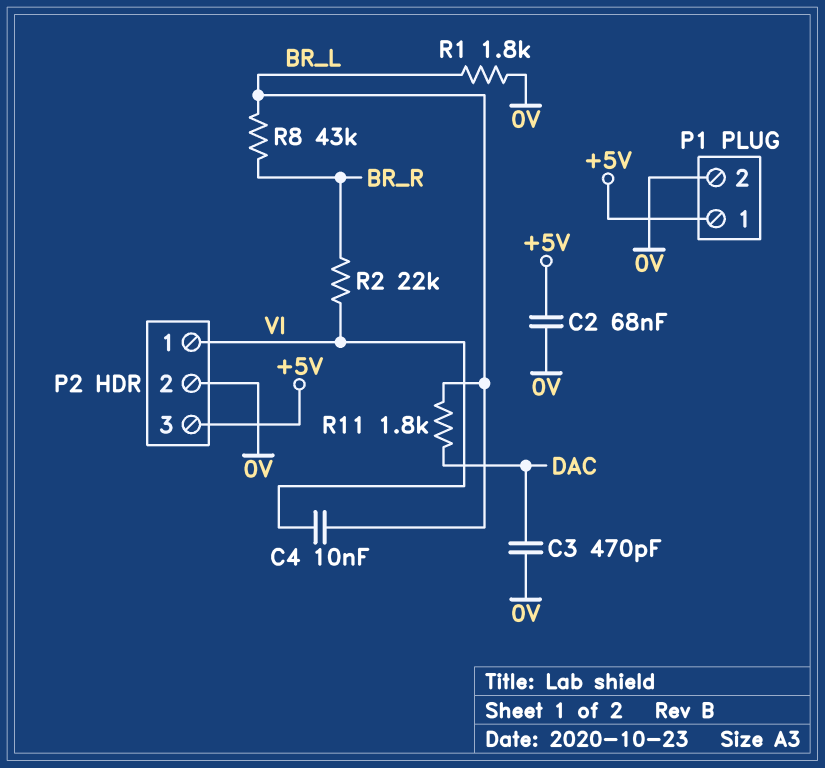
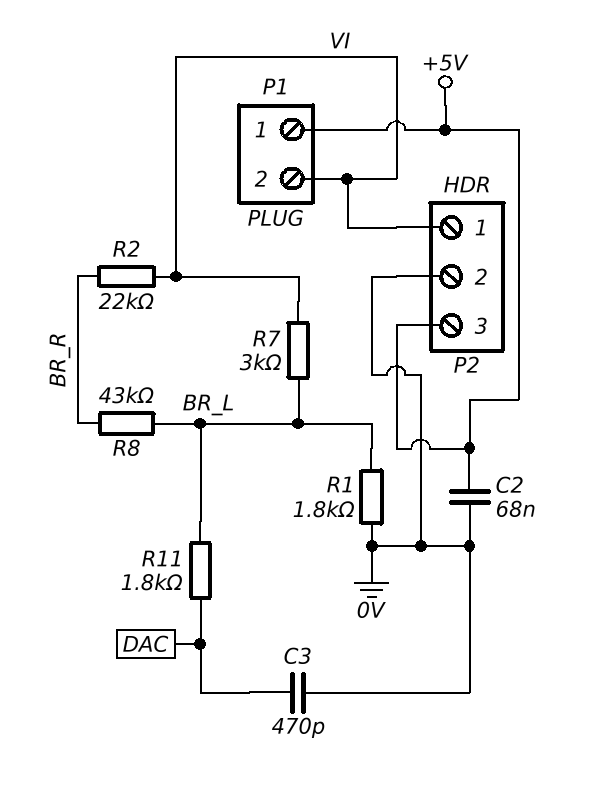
C4: 10nF (BR_L, VI) -> none
P1 pin 2: 0V -> VI
R7: none -> 3k (BR_L, VI)

